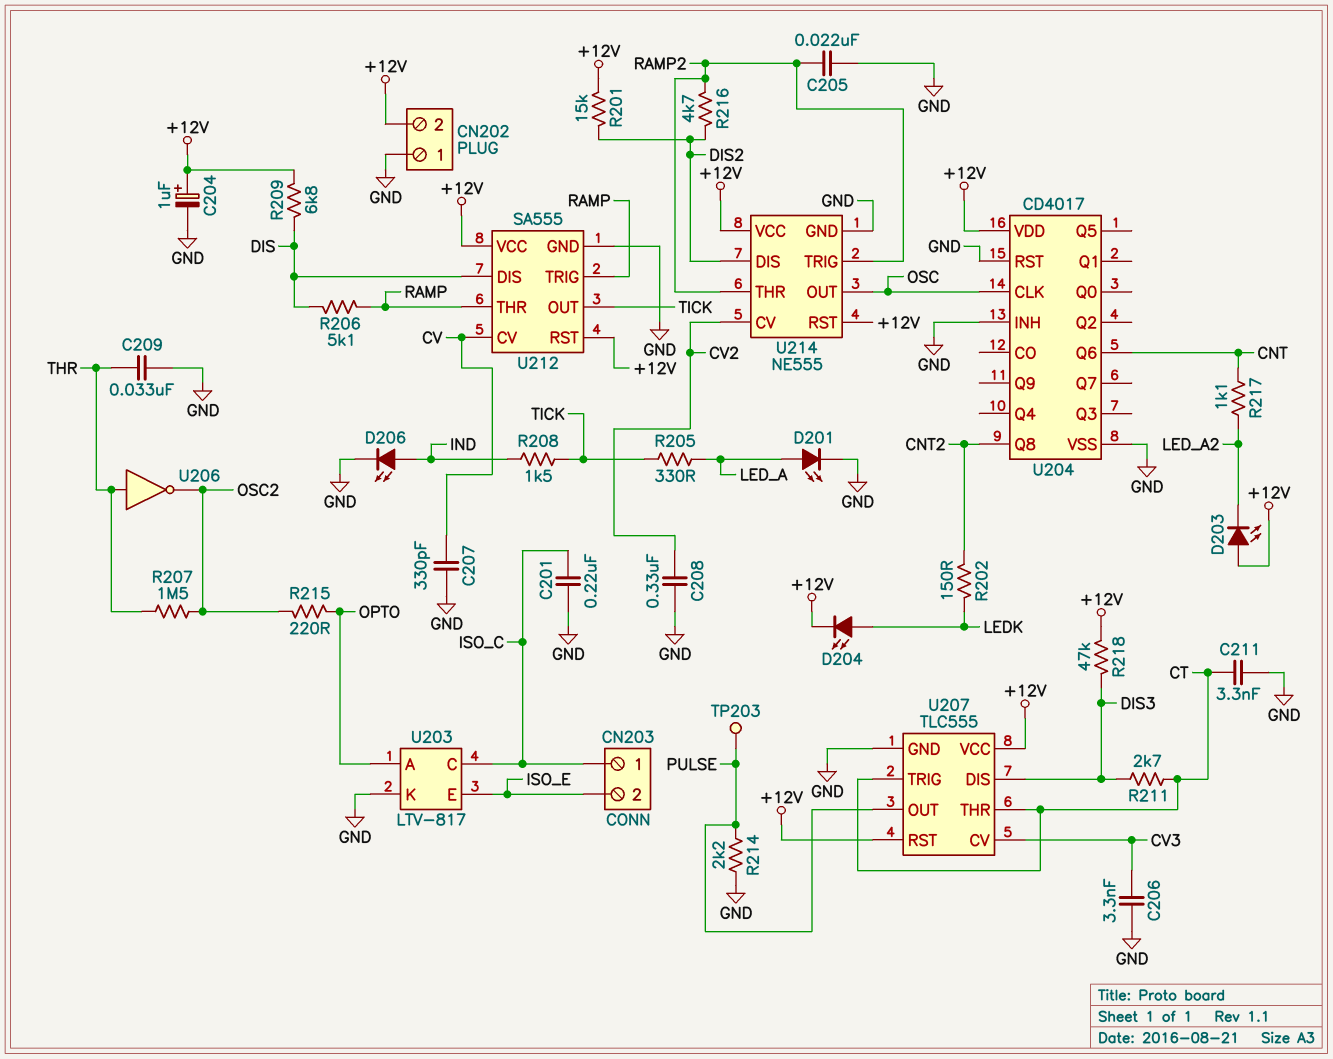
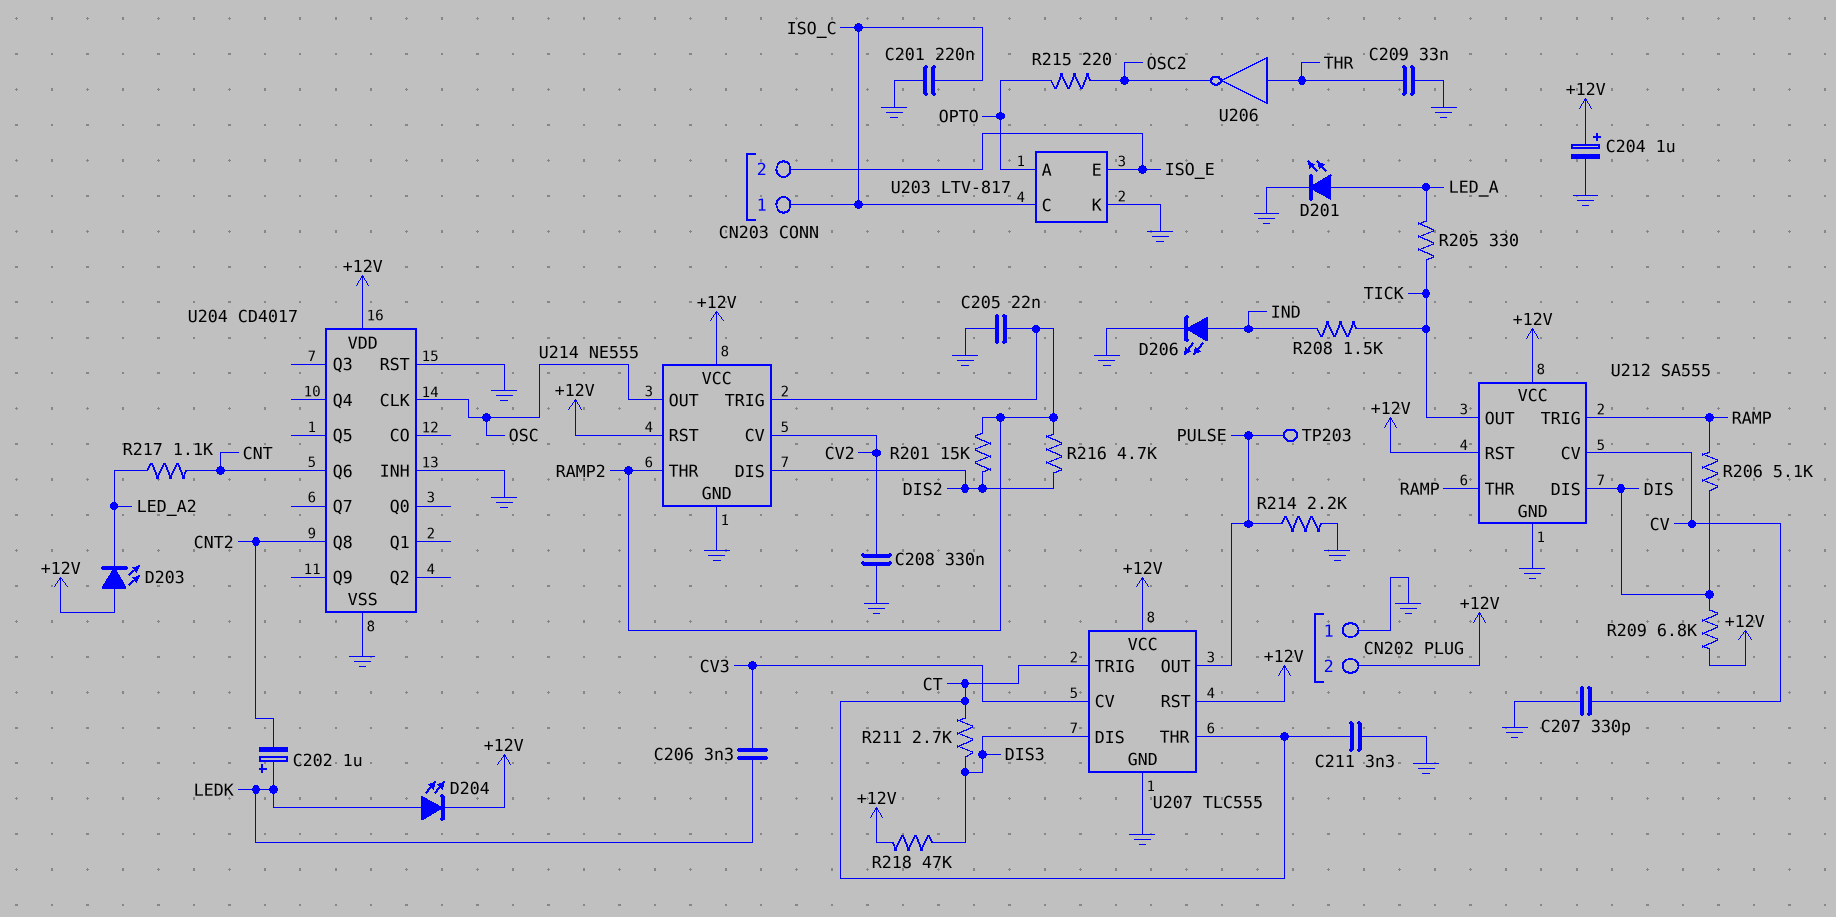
C202: none -> 1uF (plus LEDK, minus CNT2)
C206: 3.3nF (CV3, GND) -> 3.3nF (CV3, LEDK)
R201: 15k (+12V, DIS2) -> 15k (DIS2, RAMP2)
R202: 150 (CNT2, LEDK) -> none
R207: 1.5M (OSC2, THR) -> none

